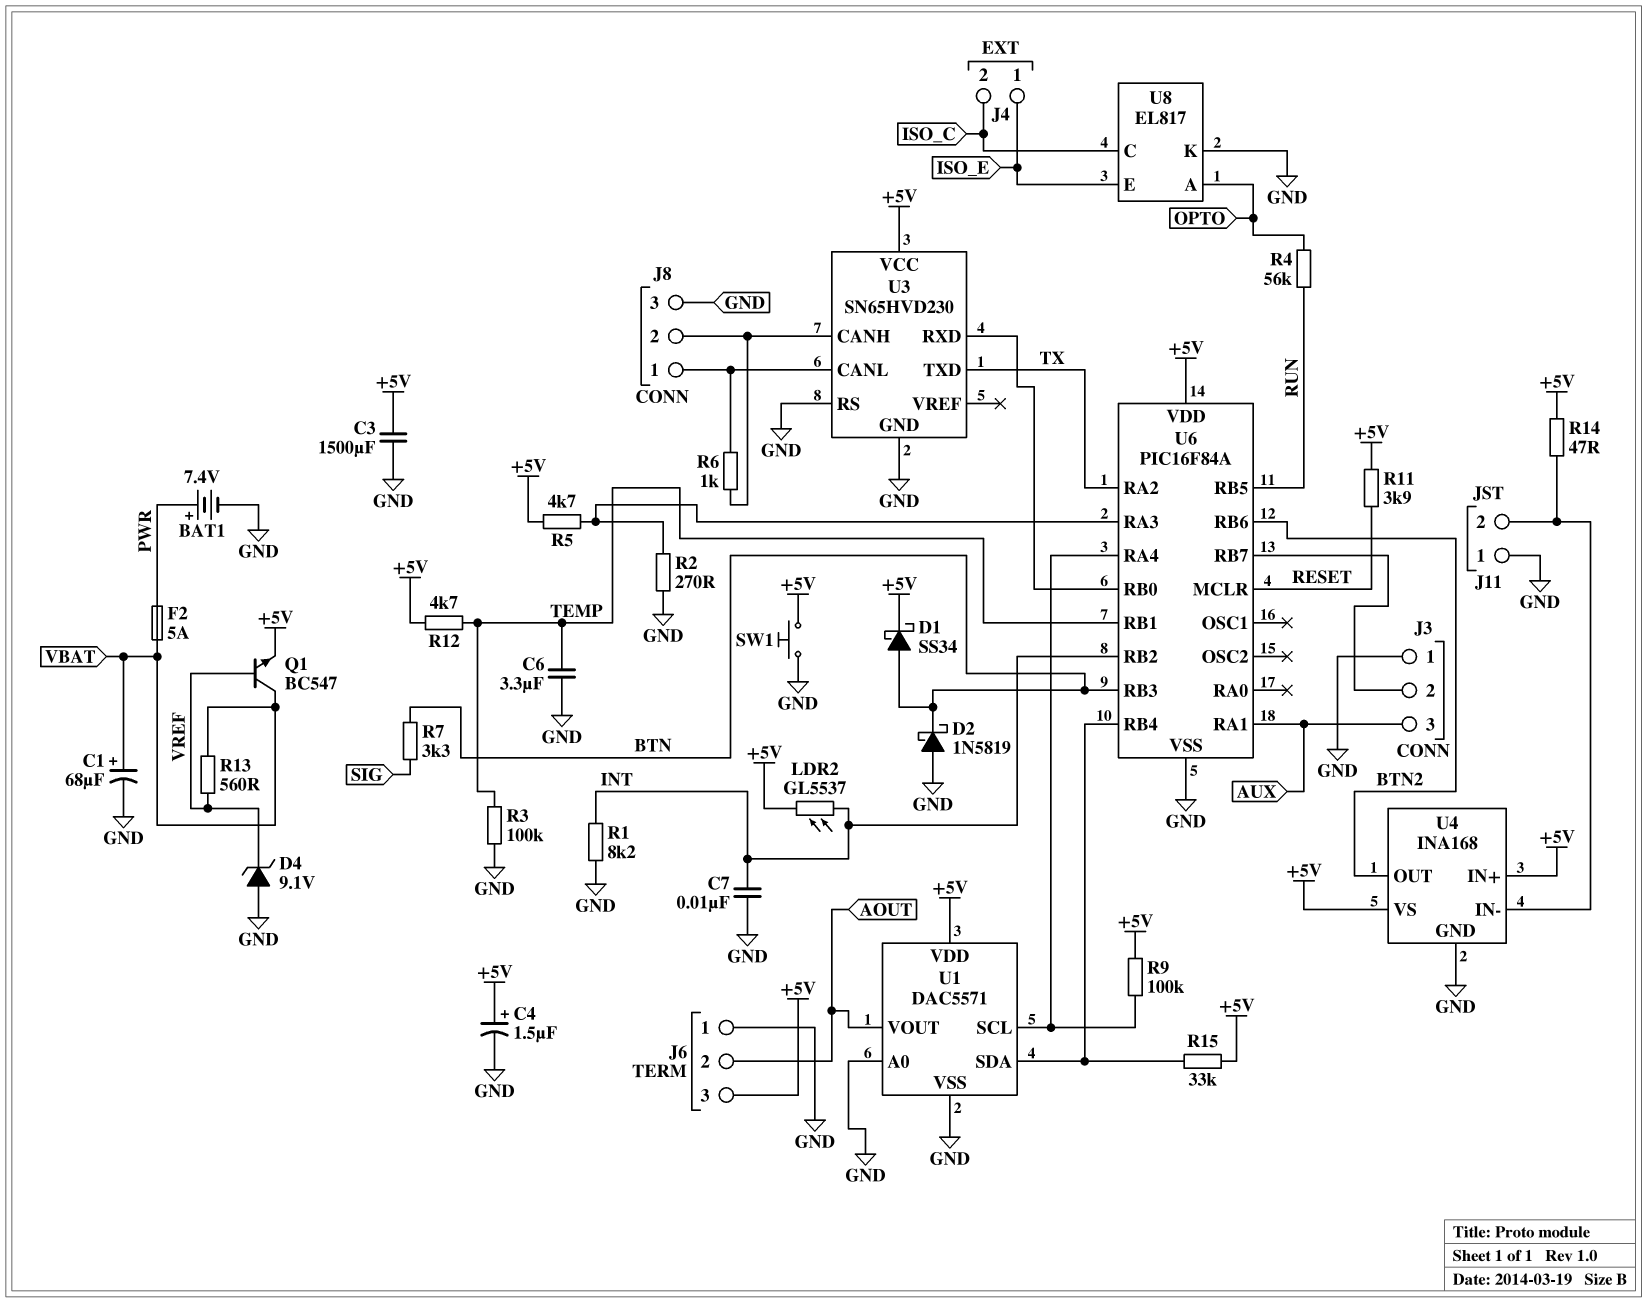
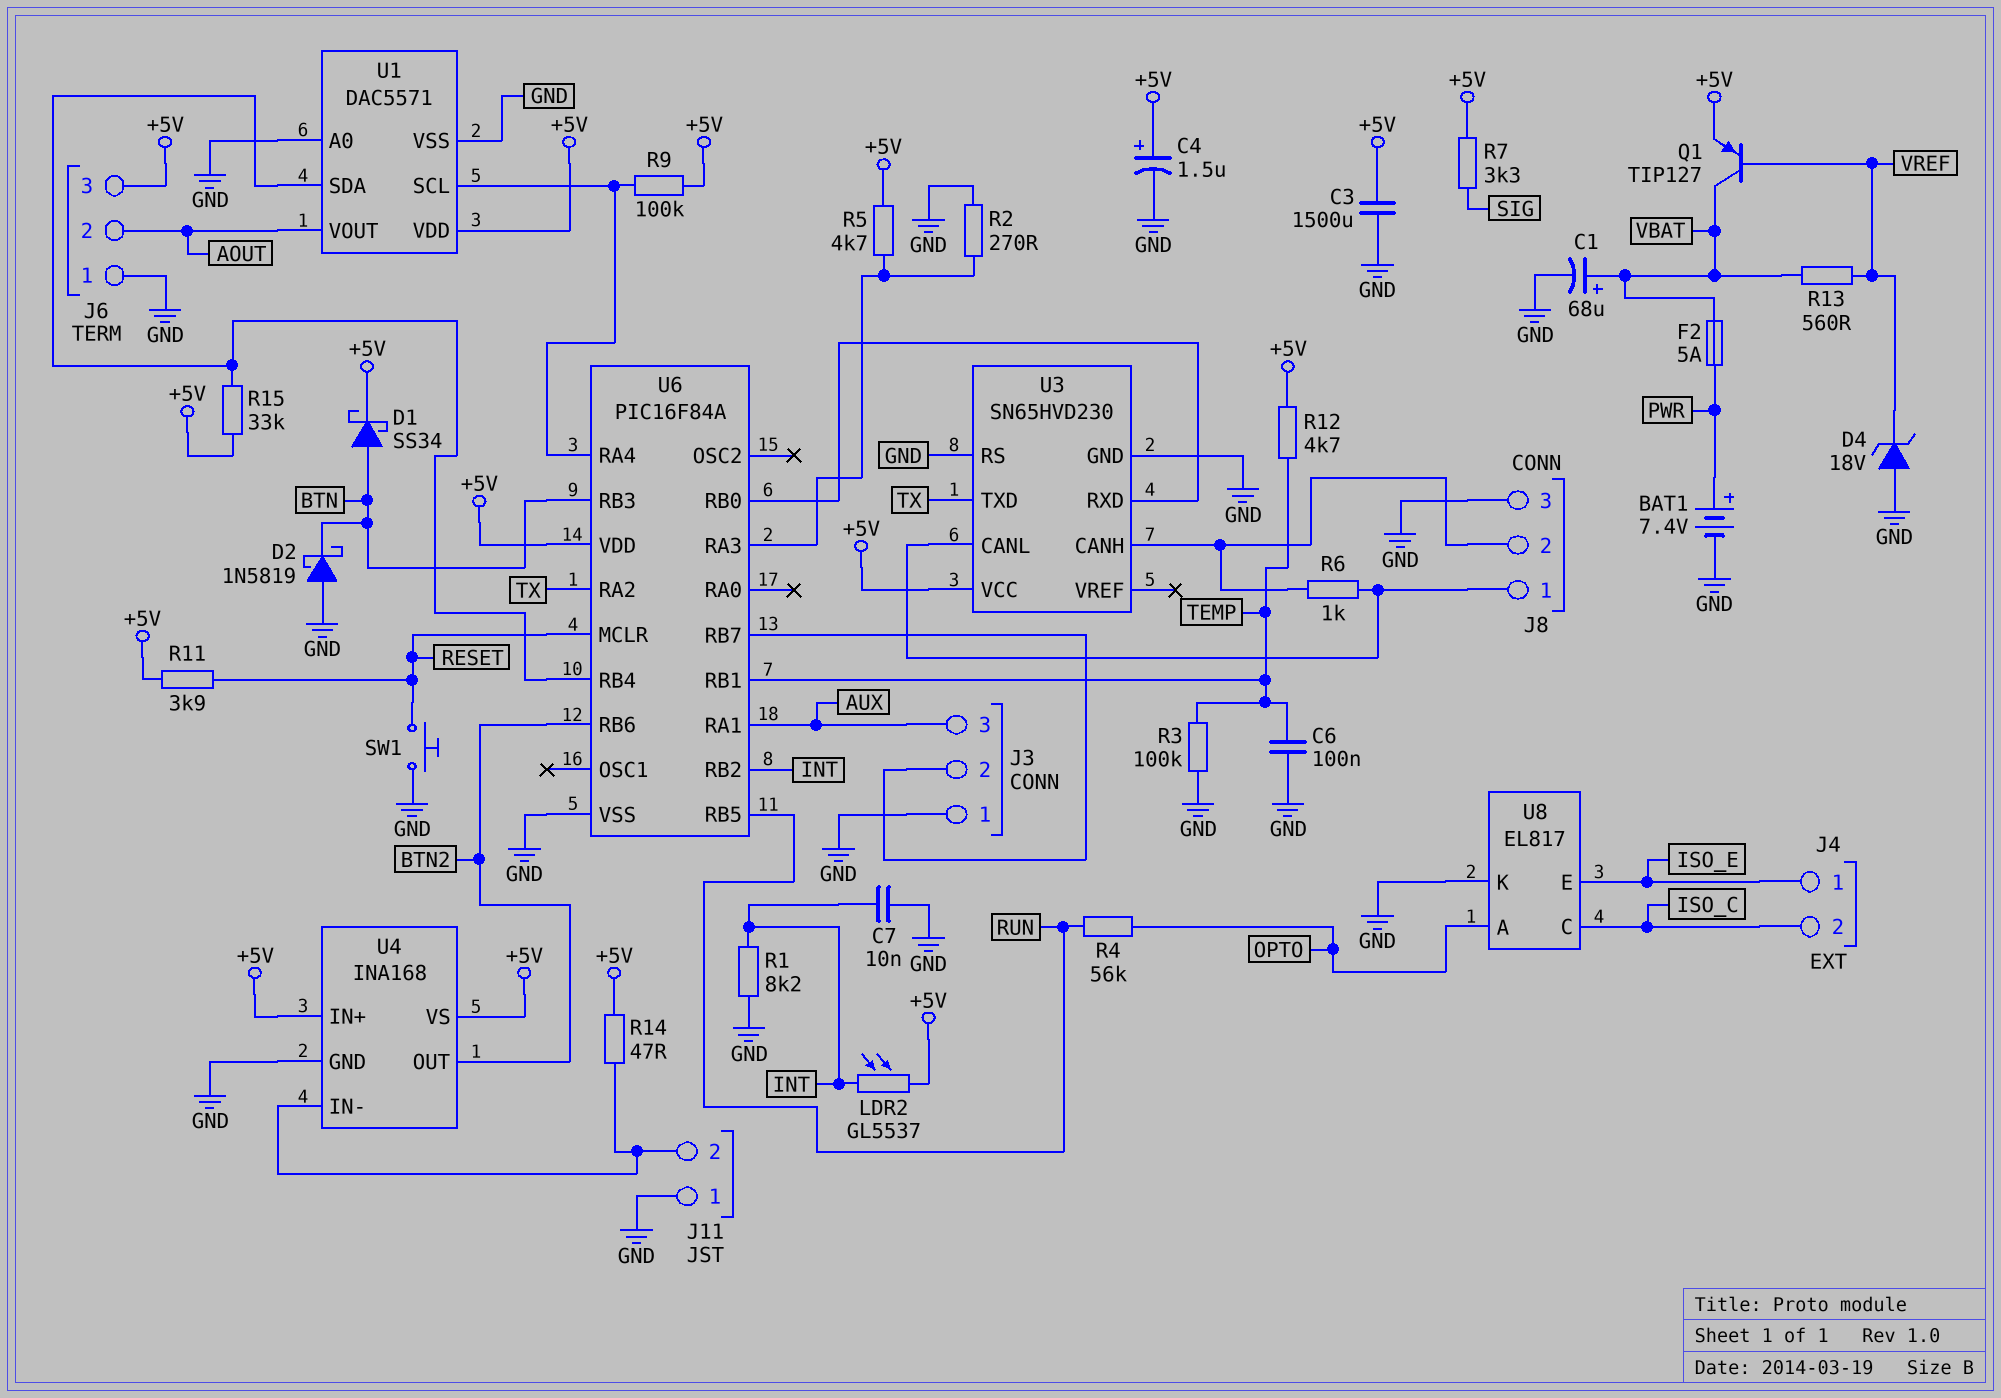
C6: 3.3uF (GND, TEMP) -> 100nF (GND, TEMP)
D4: zener 9.1V (A GND, K VREF) -> zener 18V (A GND, K VREF)
Q1: NPN BC547 (B VREF, C VBAT, E +5V) -> PNP TIP127 (B VREF, C VBAT, E +5V)
R7: 3.3k (BTN, SIG) -> 3.3k (+5V, SIG)
SW1: button (+5V, GND) -> button (GND, RESET)

